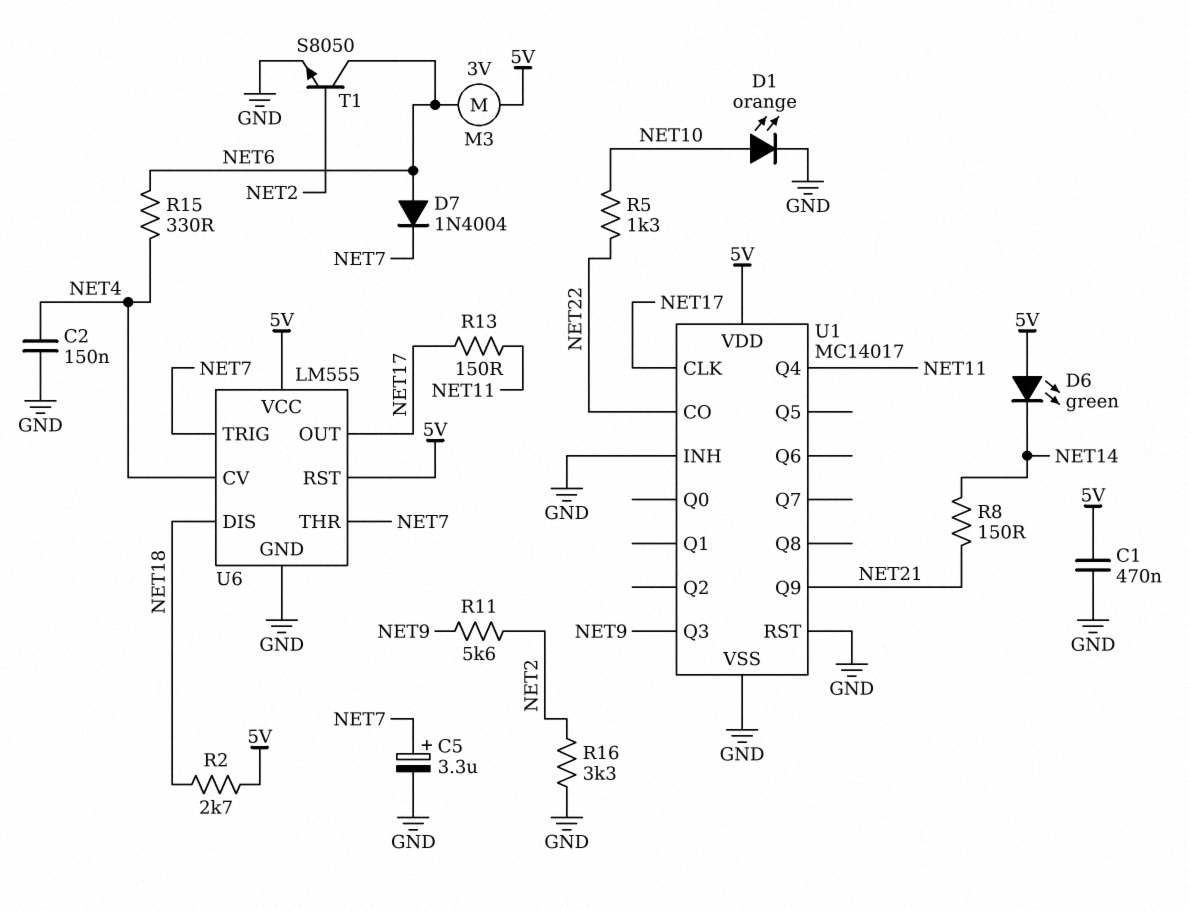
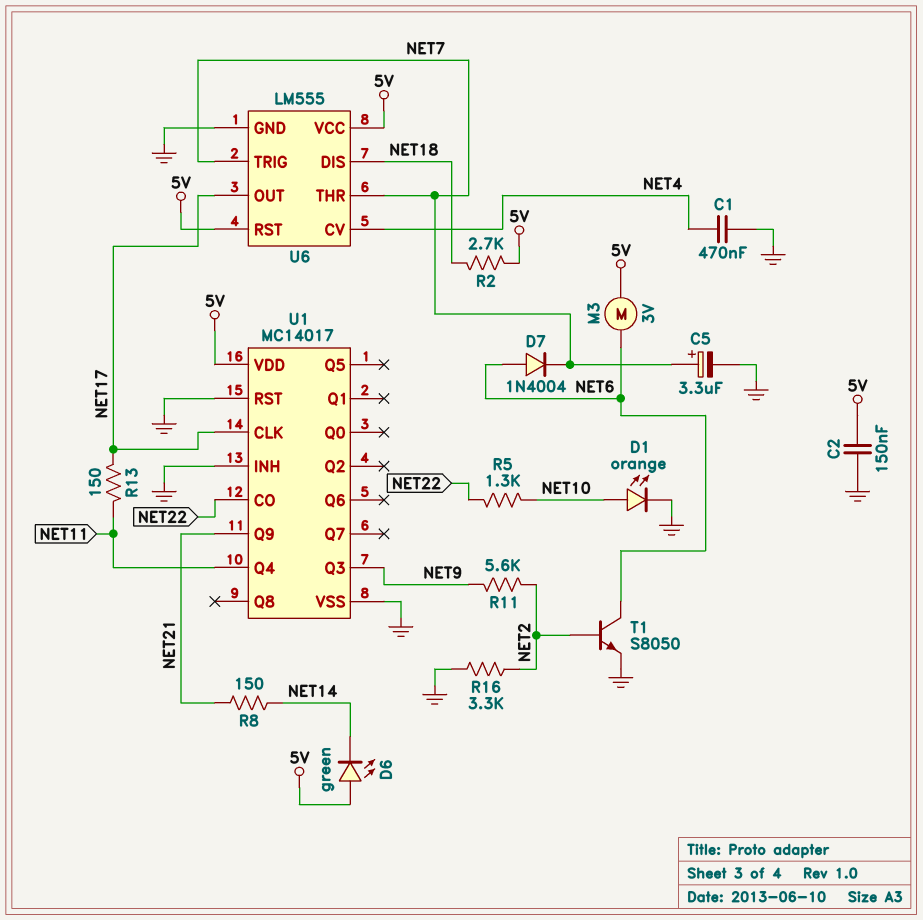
C1: 470nF (5V, GND) -> 470nF (GND, NET4)
C2: 150nF (GND, NET4) -> 150nF (5V, GND)
R15: 330 (NET4, NET6) -> none

